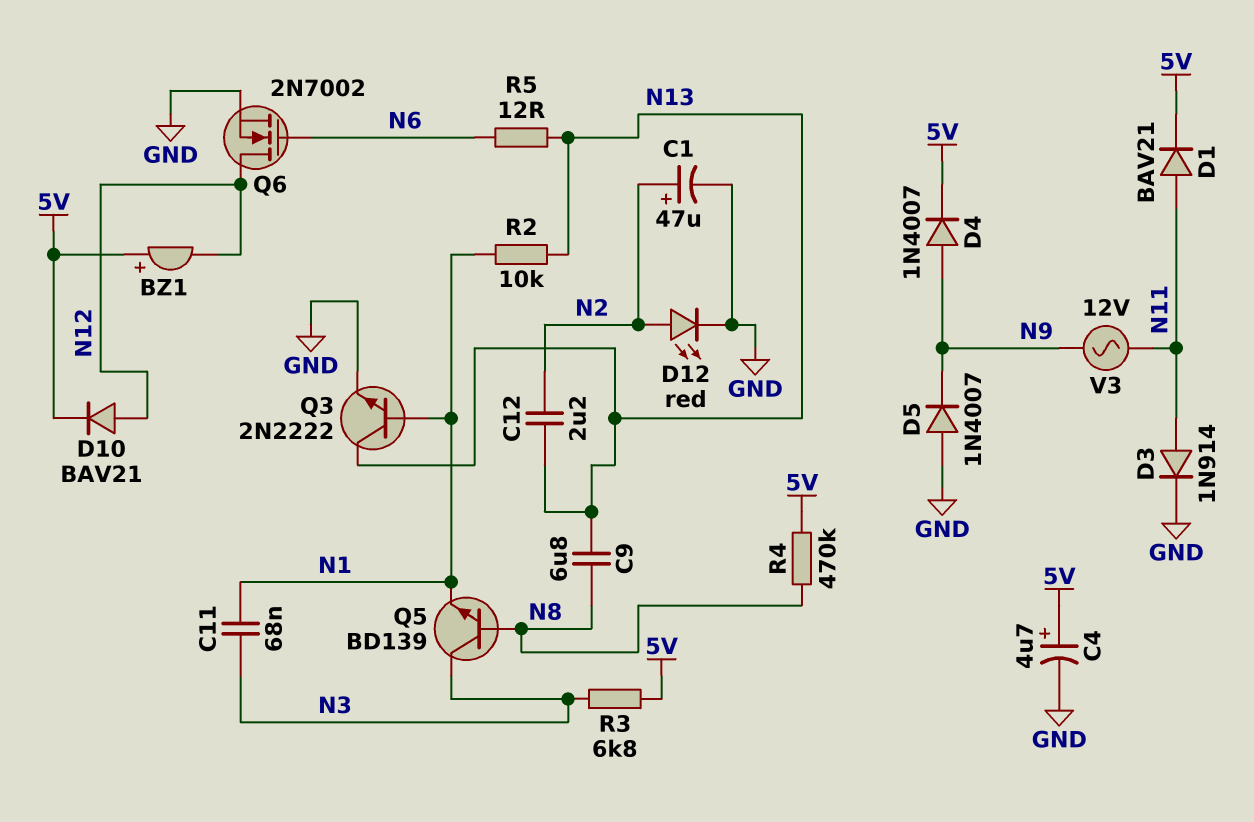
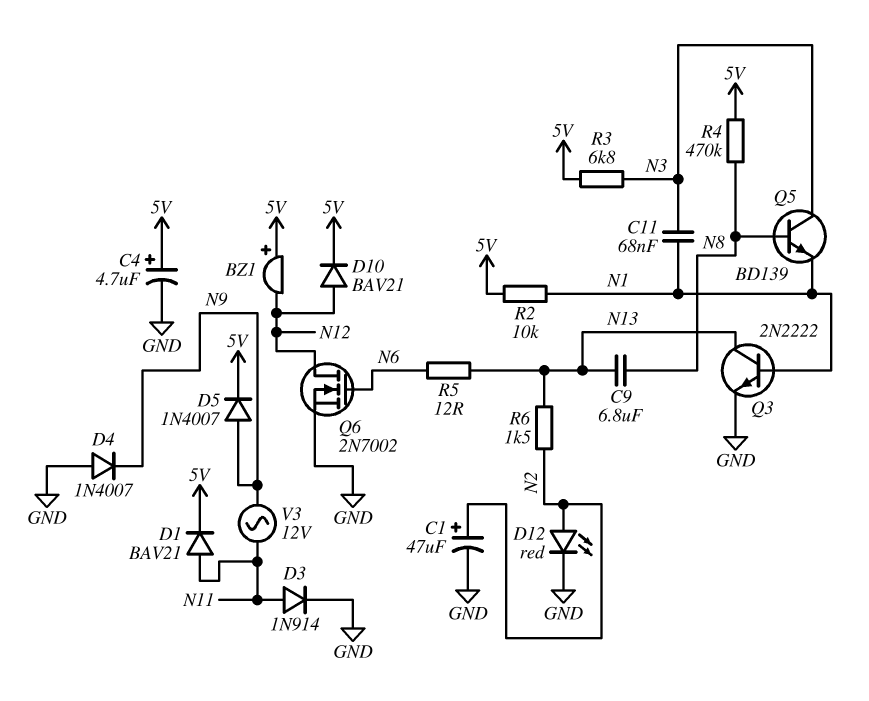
C12: 2.2uF (N2, N13) -> none
D4: diode 1N4007 (A N9, K 5V) -> diode 1N4007 (A GND, K N9)
D5: diode 1N4007 (A GND, K N9) -> diode 1N4007 (A N9, K 5V)
R2: 10k (N1, N13) -> 10k (5V, N1)
R6: none -> 1.5k (N2, N13)

